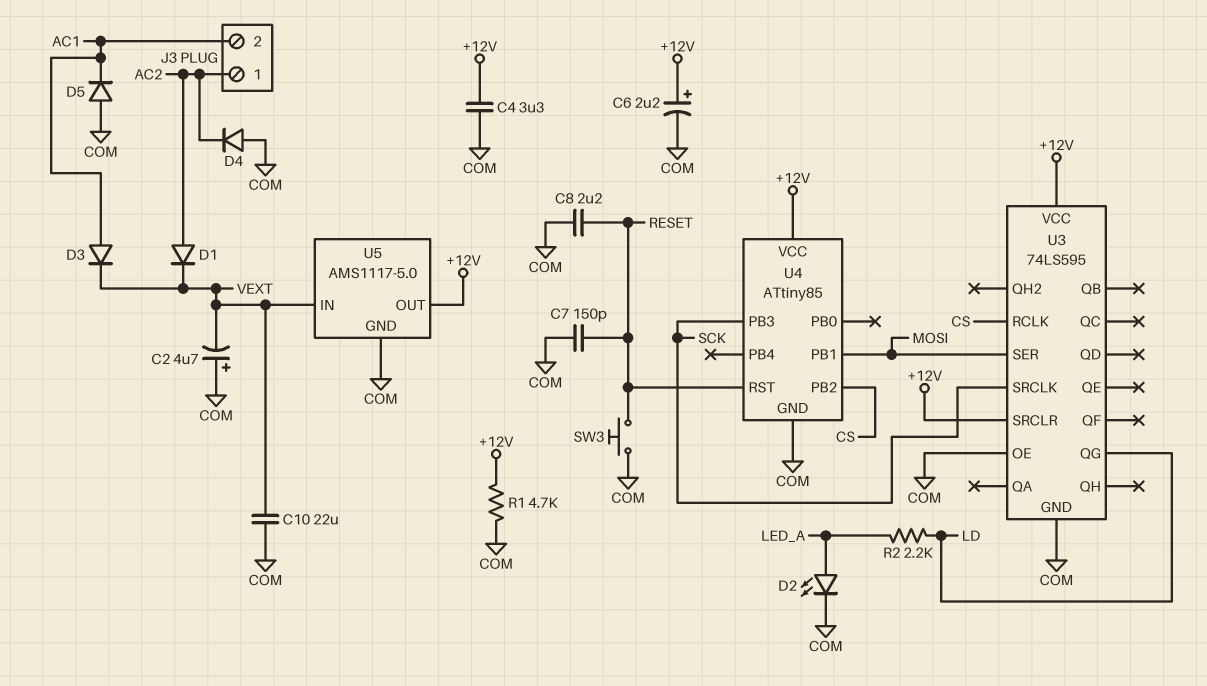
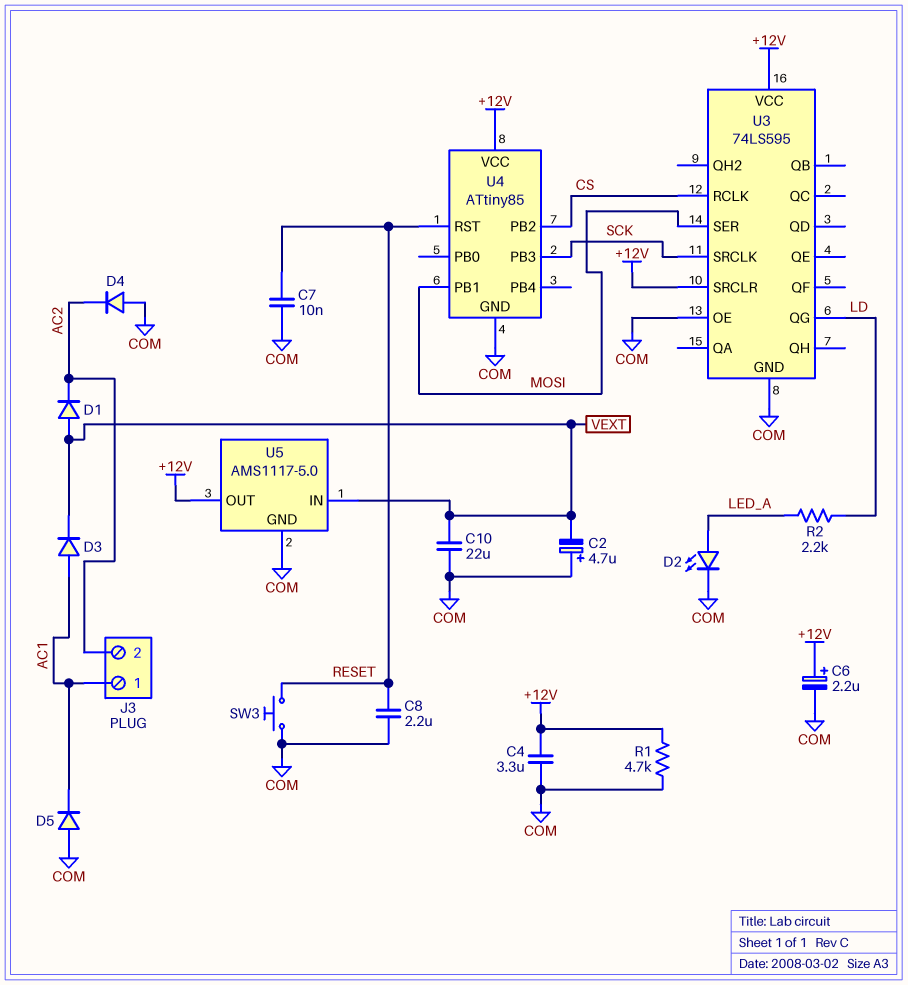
C7: 150pF (COM, RESET) -> 10nF (COM, RESET)
D1: diode (A AC2, K VEXT) -> diode (A VEXT, K AC2)
J3 pin 1: AC2 -> AC1
J3 pin 2: AC1 -> AC2

